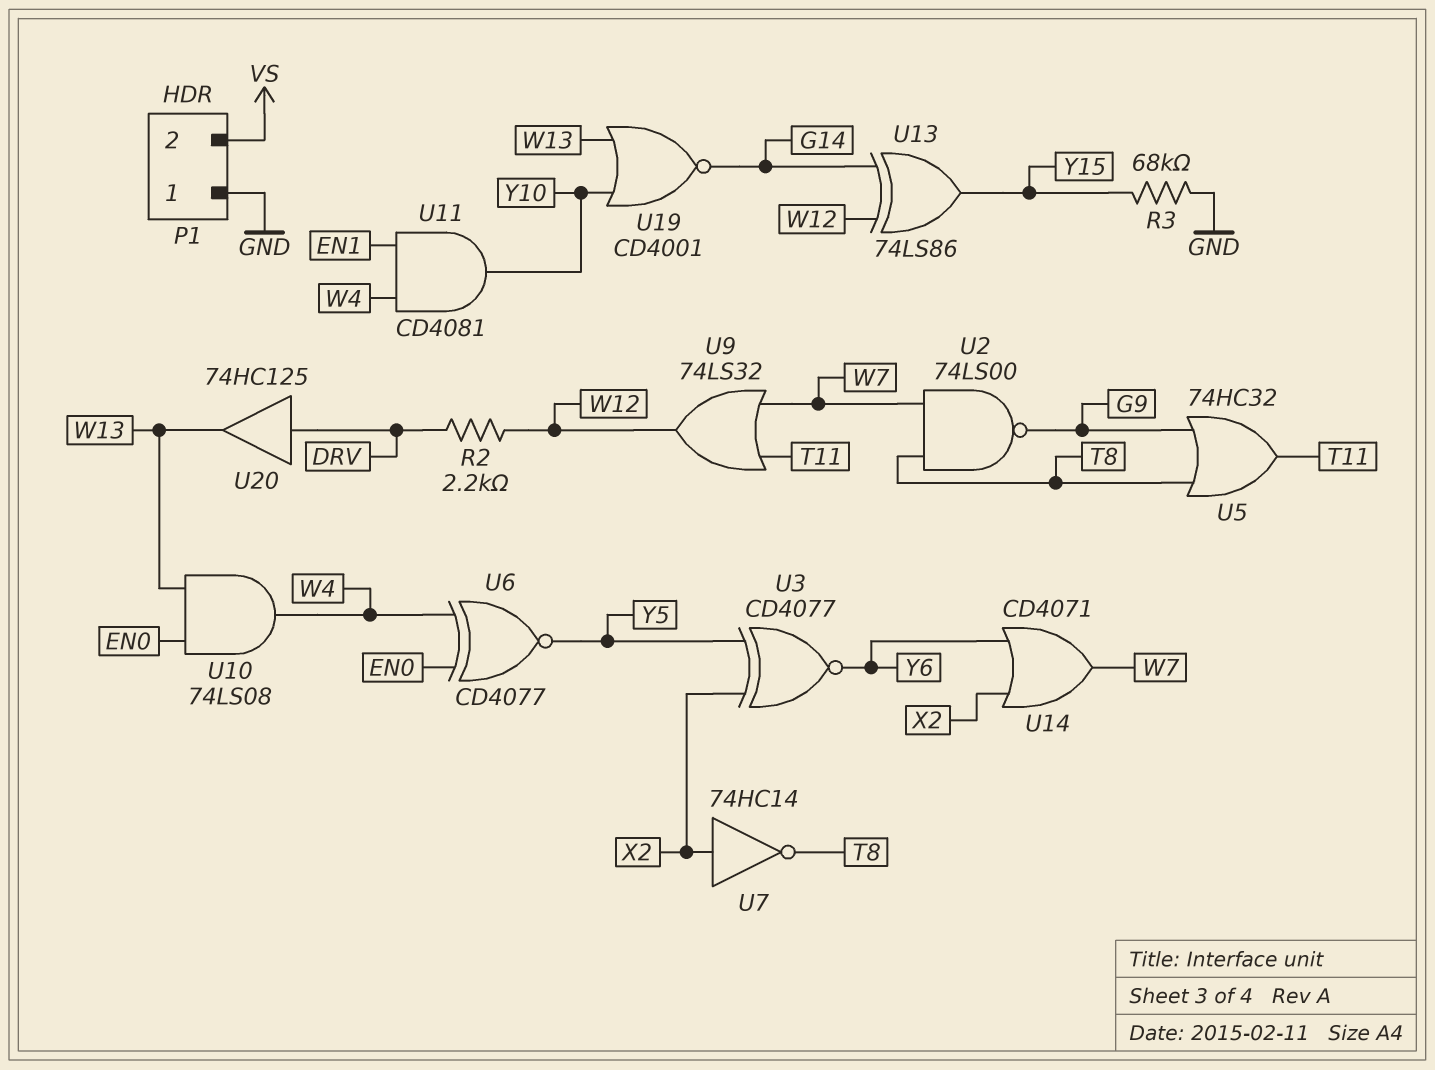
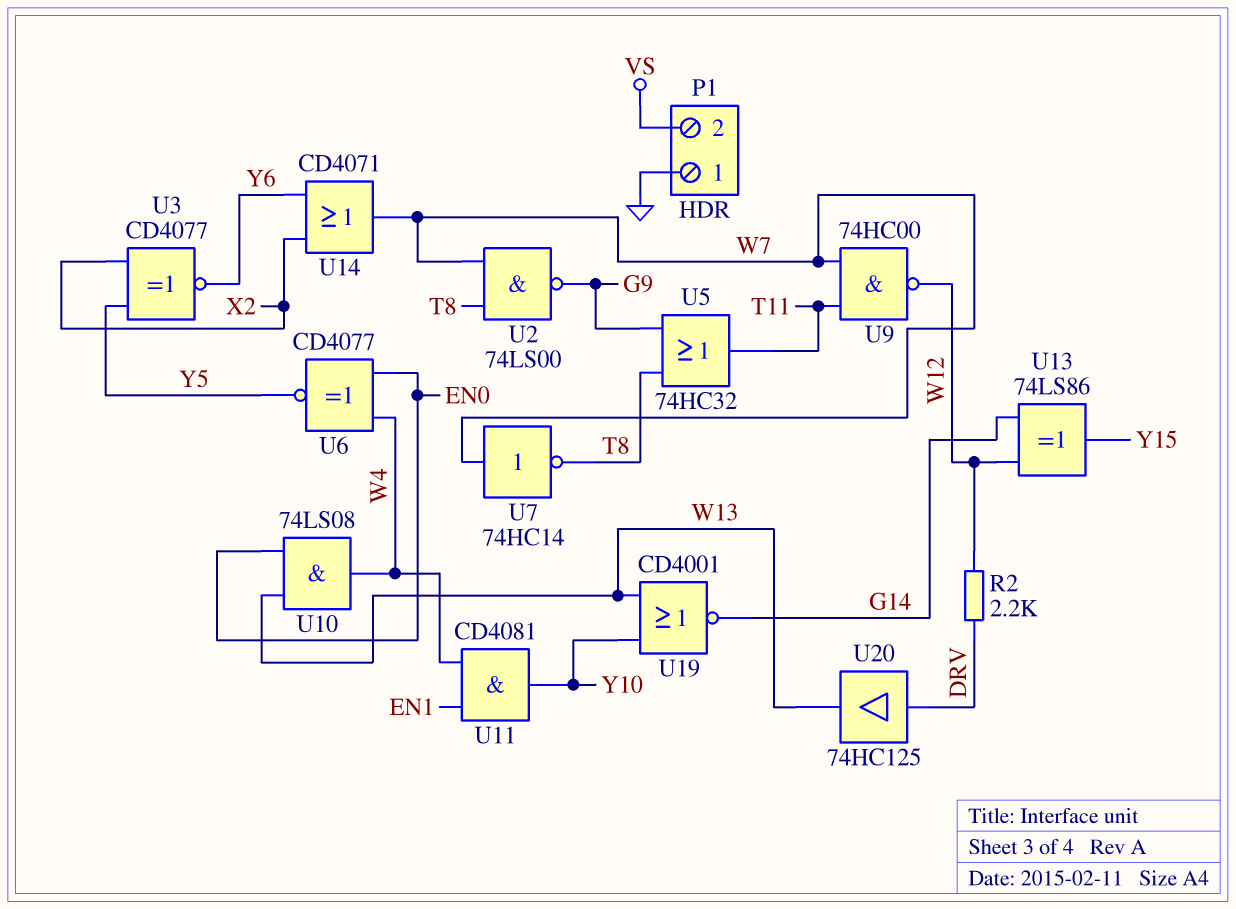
R3: 68k (GND, Y15) -> none
U7: NOT 74HC14 (in X2, out T8) -> NOT 74HC14 (in W7, out T8)
U9: OR 74LS32 (in T11, in W7, out W12) -> NAND 74HC00 (in T11, in W7, out W12)

